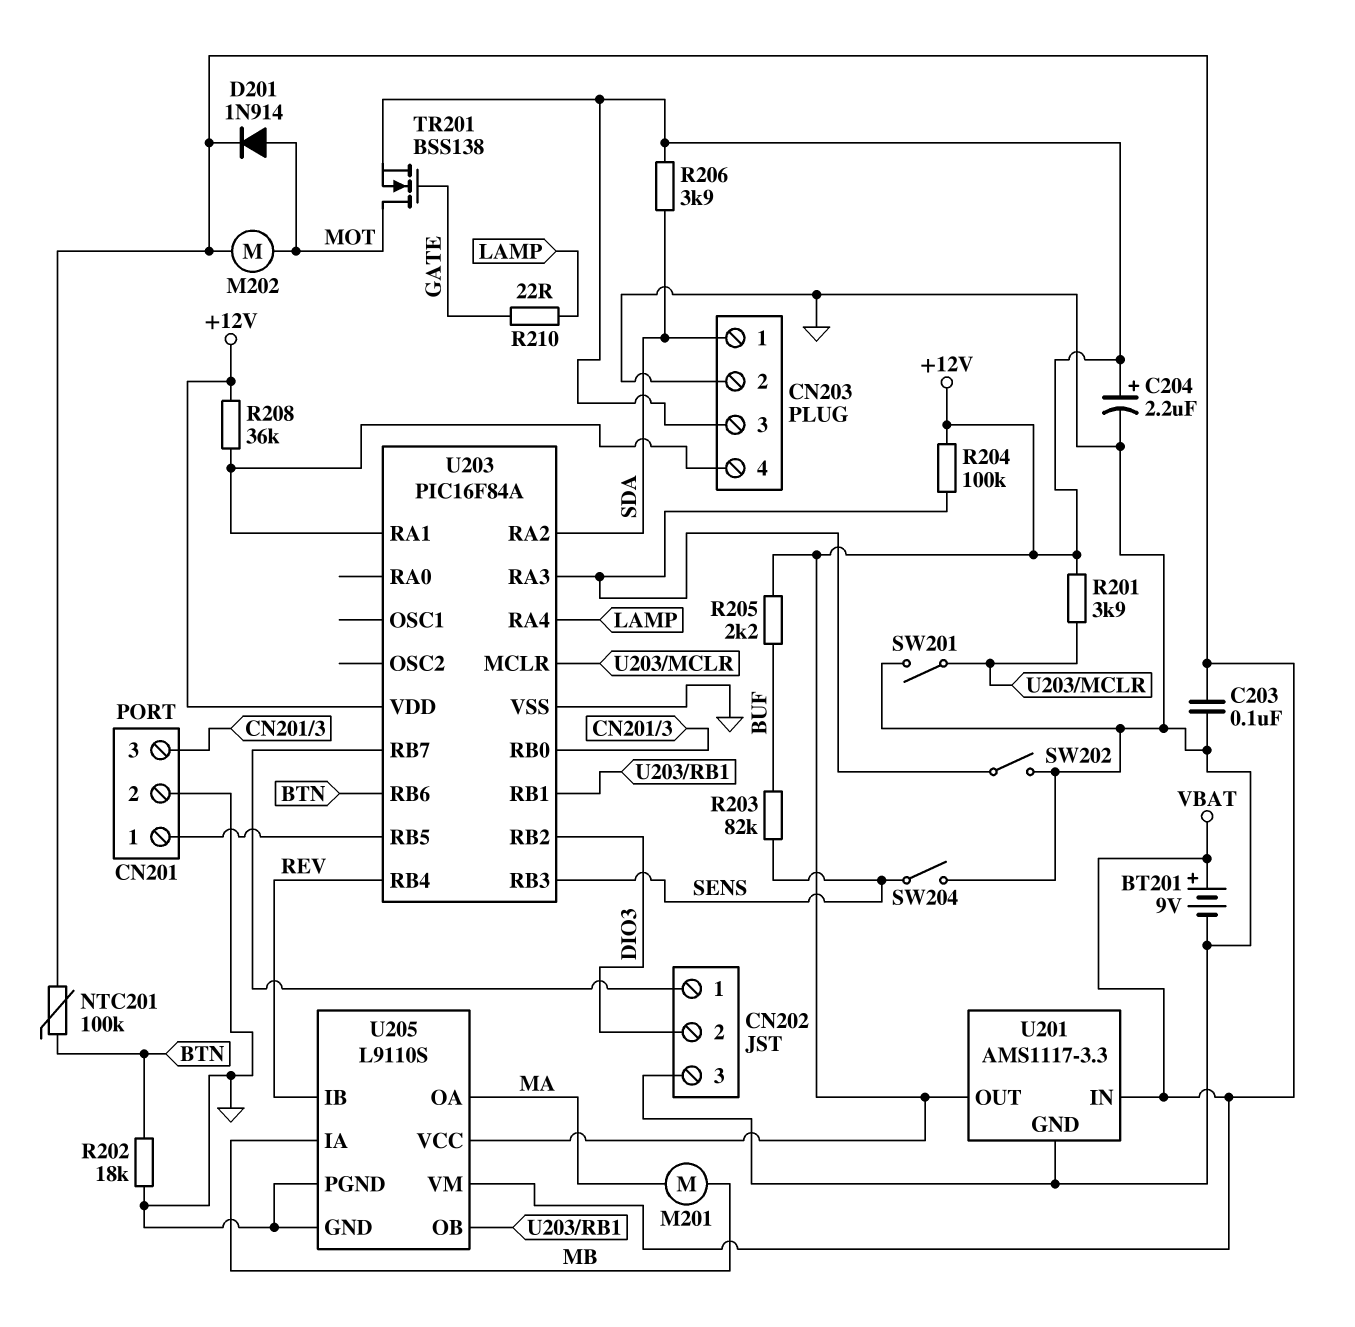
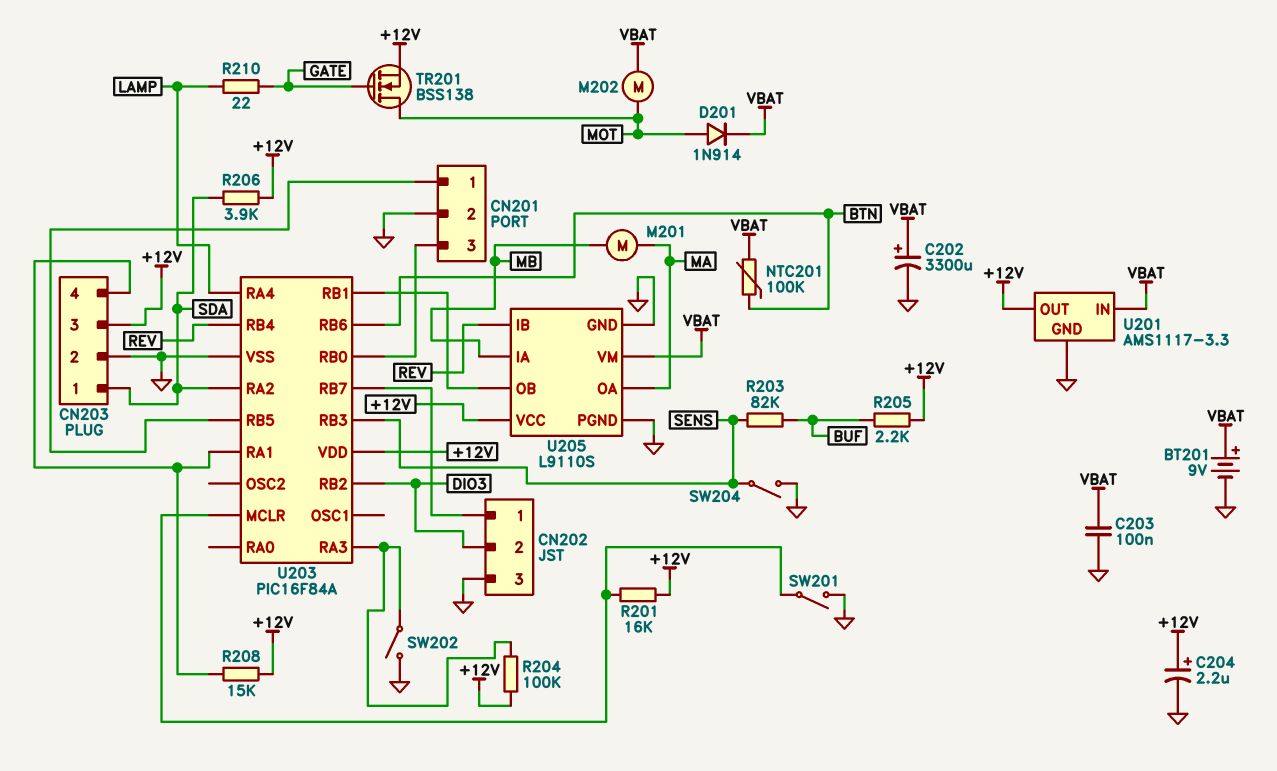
C202: none -> 3300uF (plus VBAT, minus GND)
R201: 3.9k (+12V, U203/MCLR) -> 16k (+12V, U203/MCLR)
R202: 18k (BTN, GND) -> none
R208: 36k (+12V, CN203/4) -> 15k (+12V, CN203/4)

